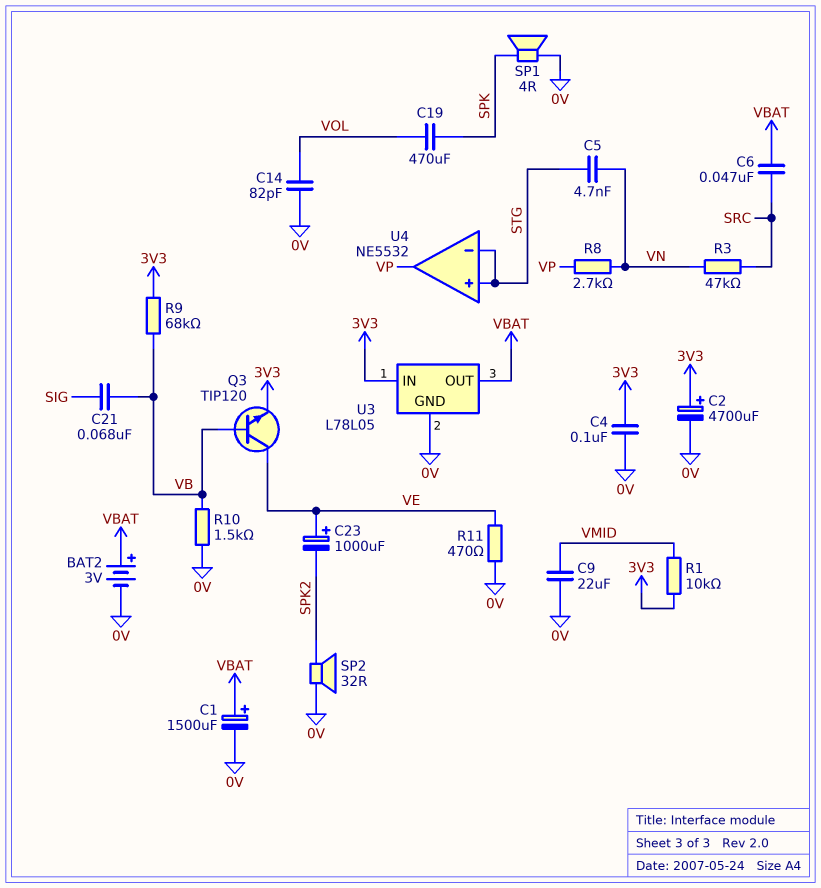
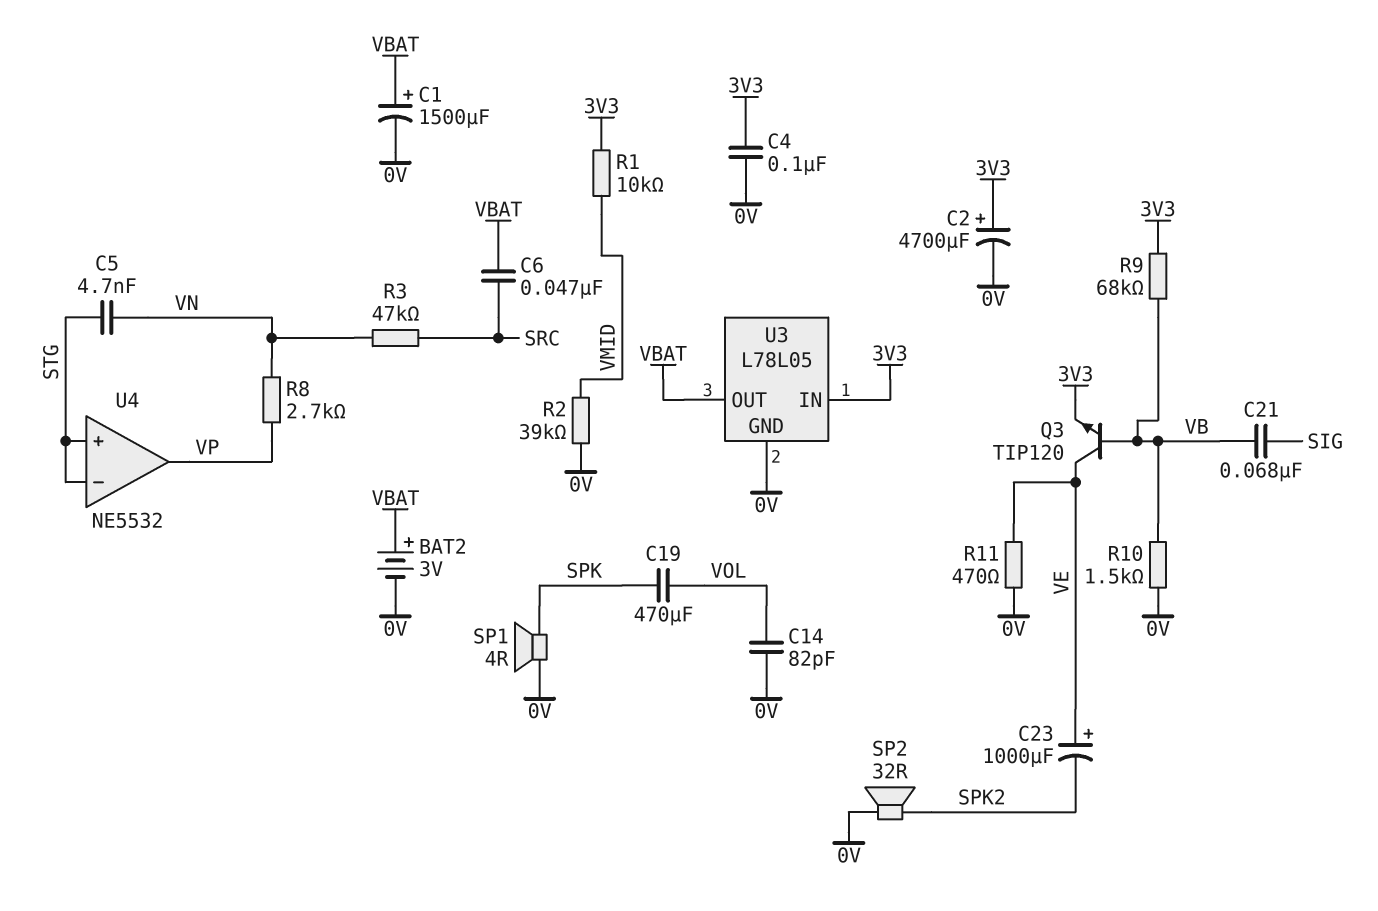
C9: 22uF (0V, VMID) -> none
R2: none -> 39k (0V, VMID)

